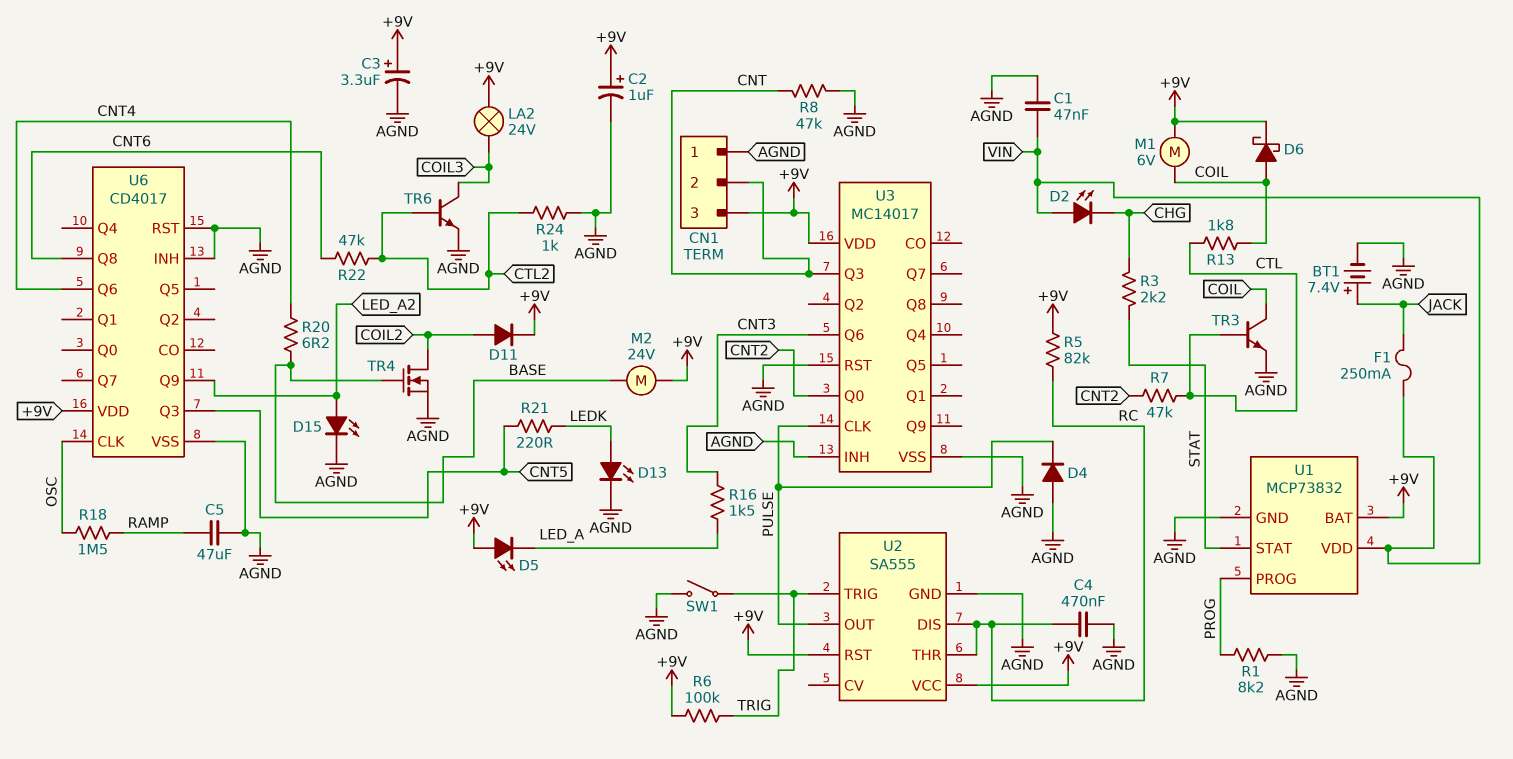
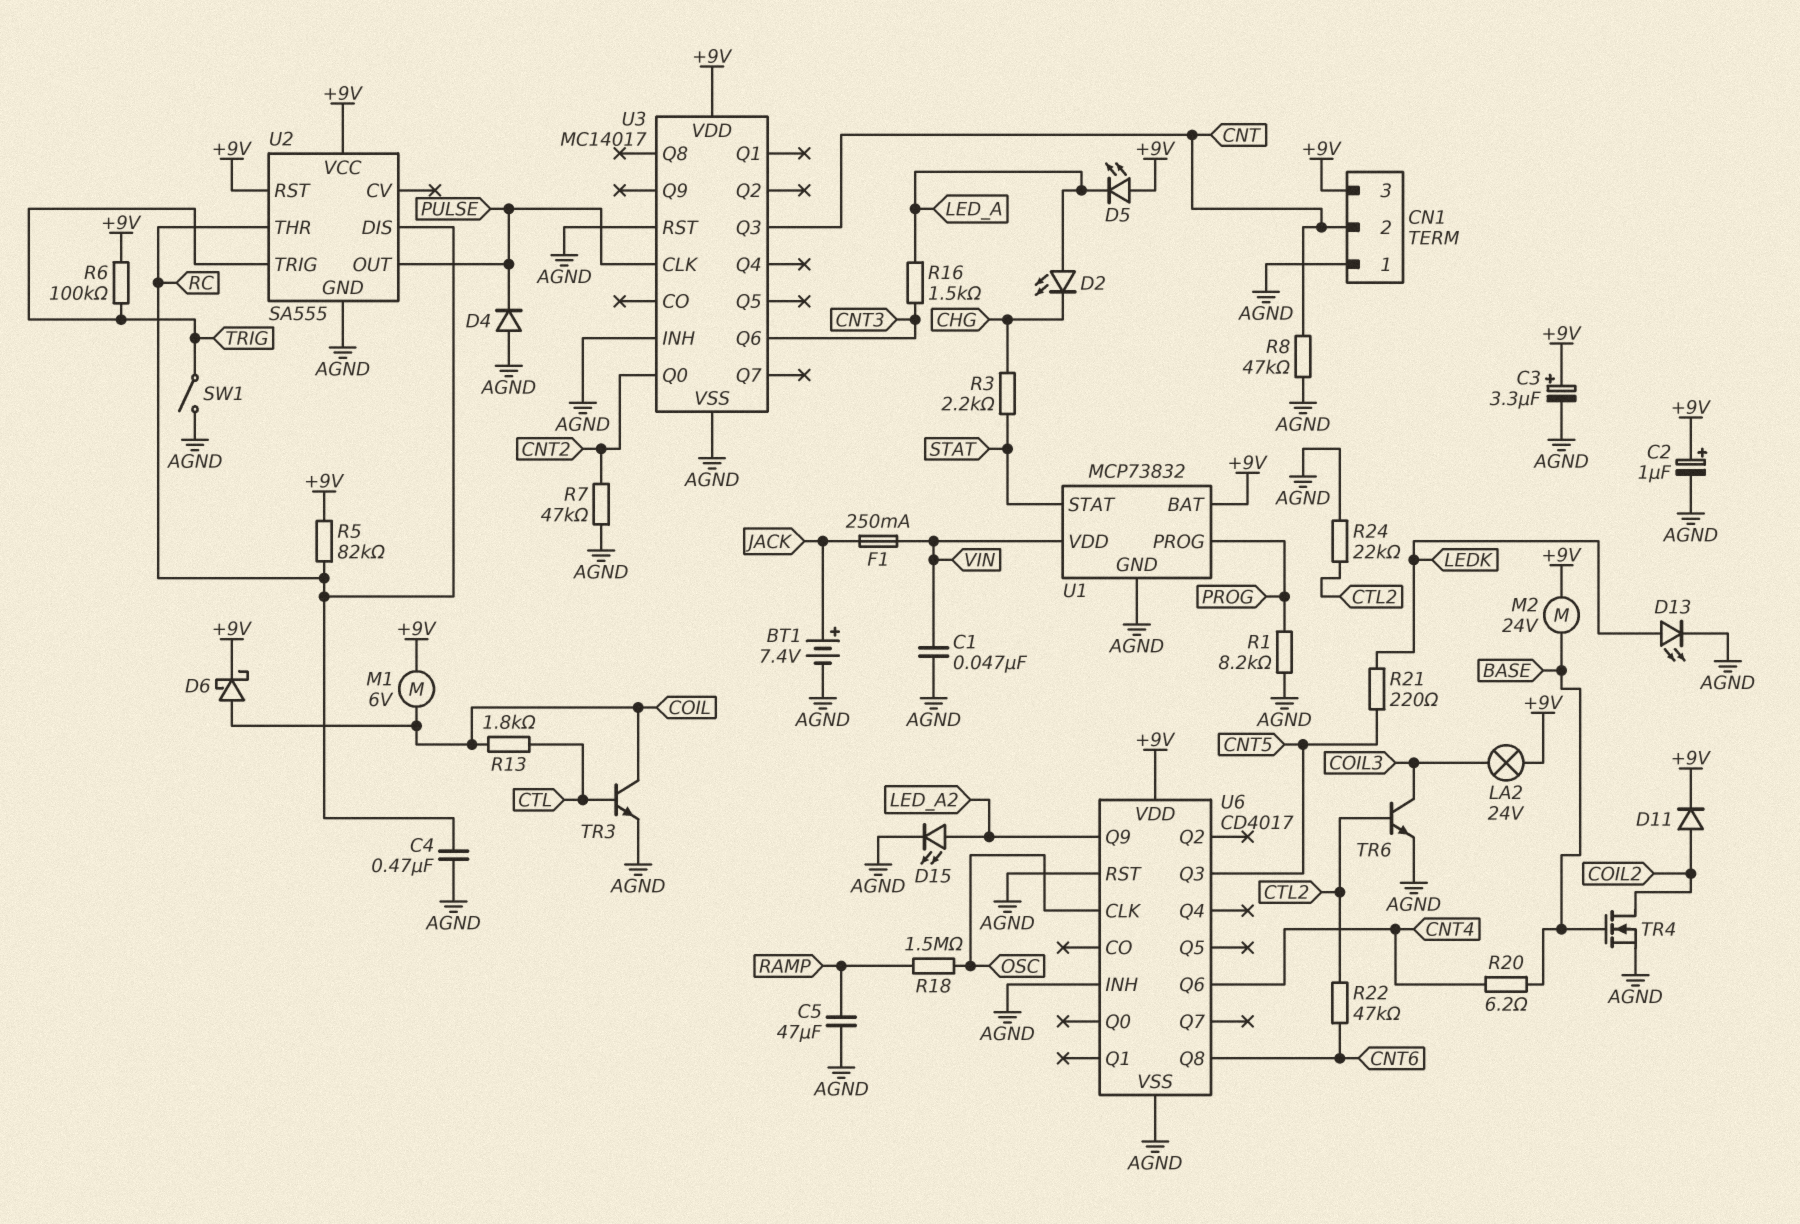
D2: LED (A VIN, K CHG) -> LED (A LED_A, K CHG)
R7: 47k (CNT2, CTL) -> 47k (AGND, CNT2)
R24: 1k (AGND, CTL2) -> 22k (AGND, CTL2)

